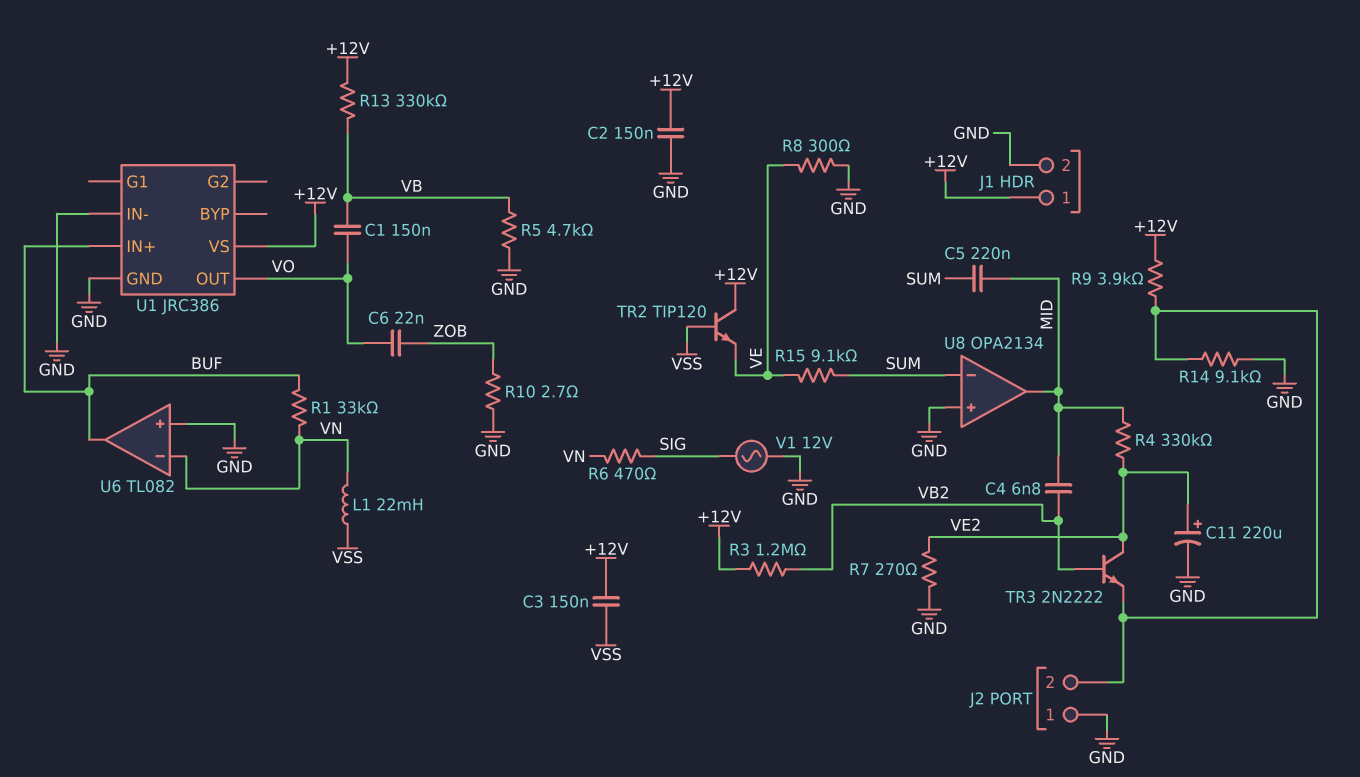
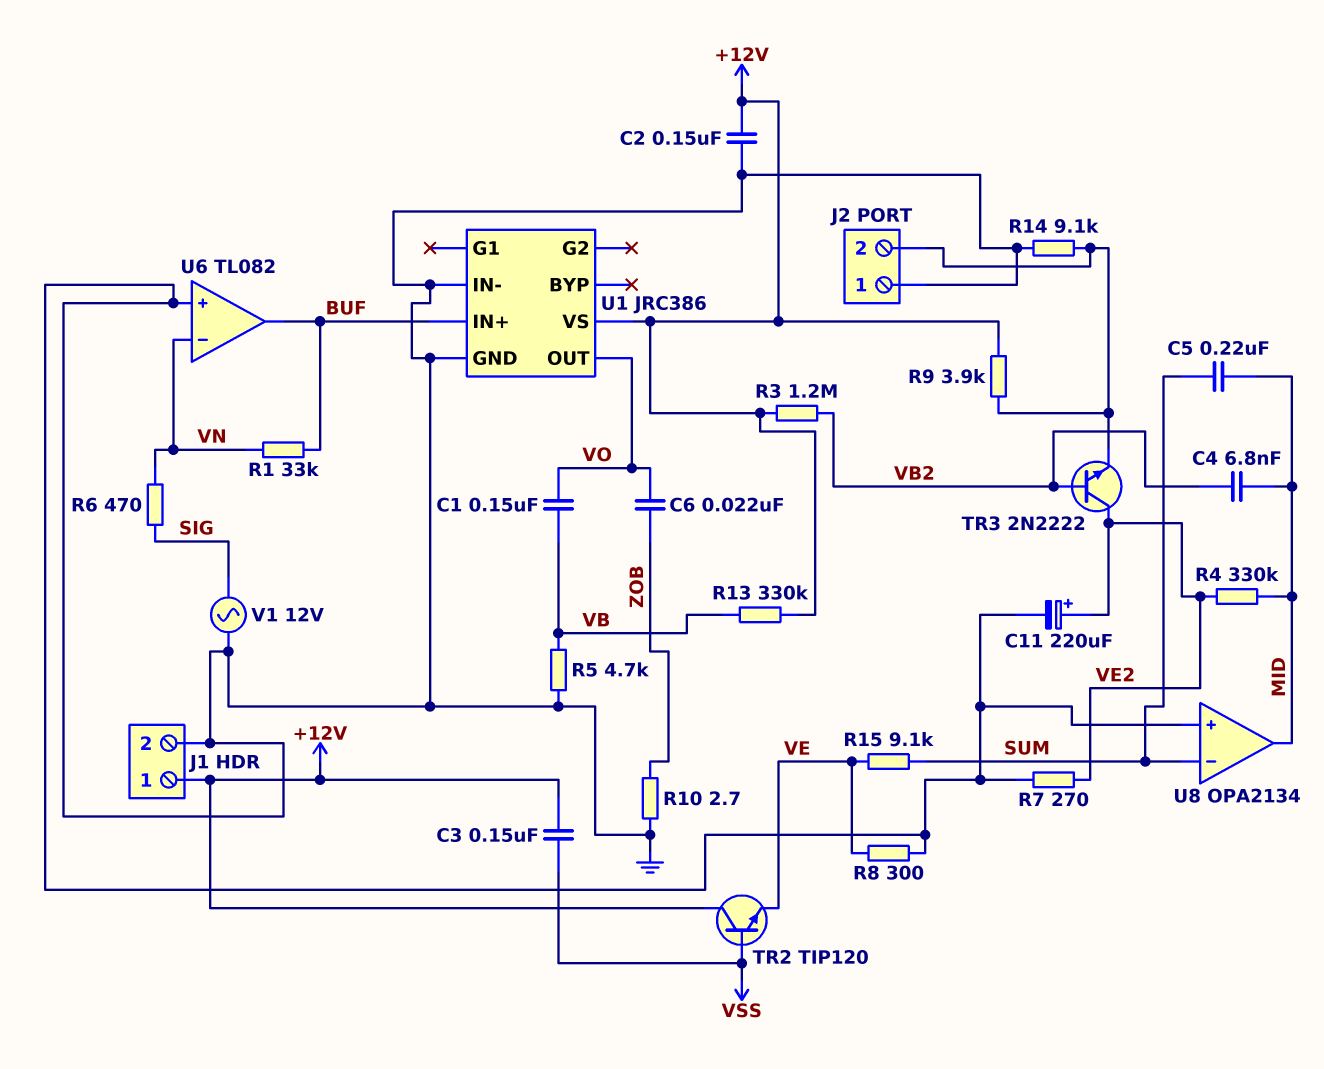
L1: 22mH (VN, VSS) -> none

